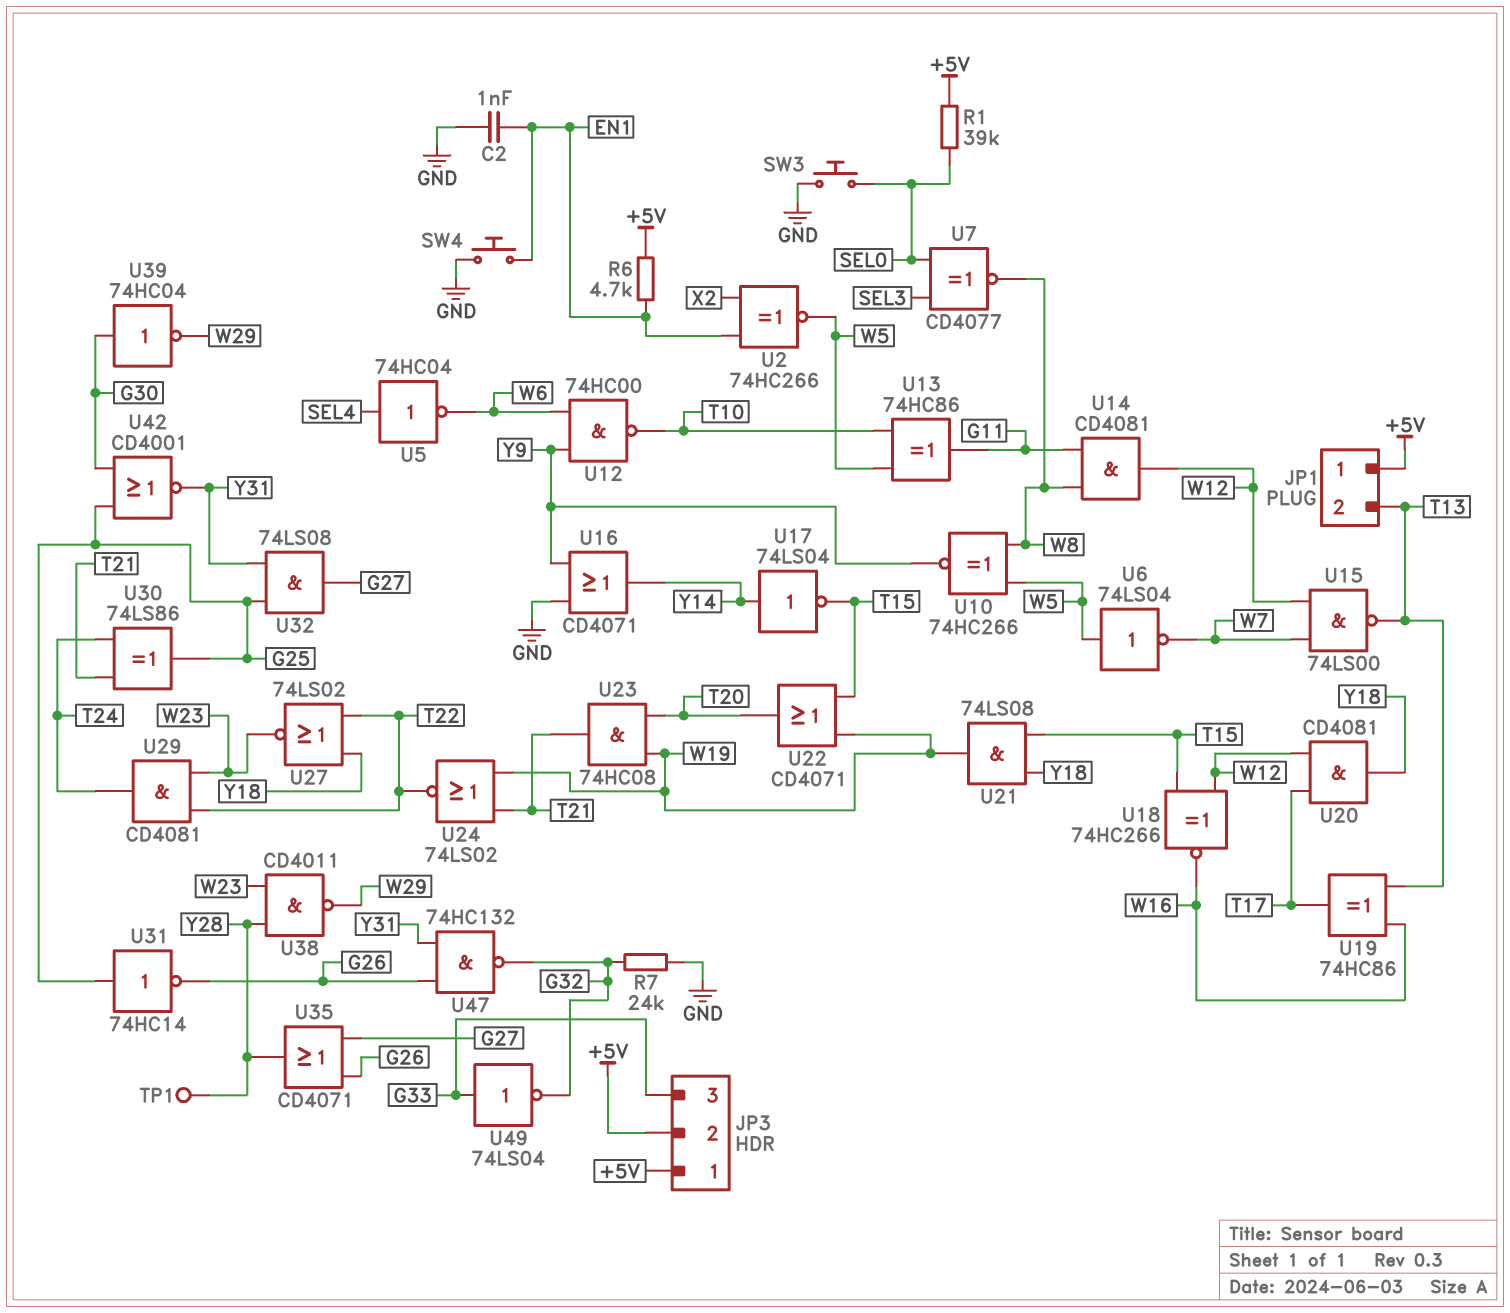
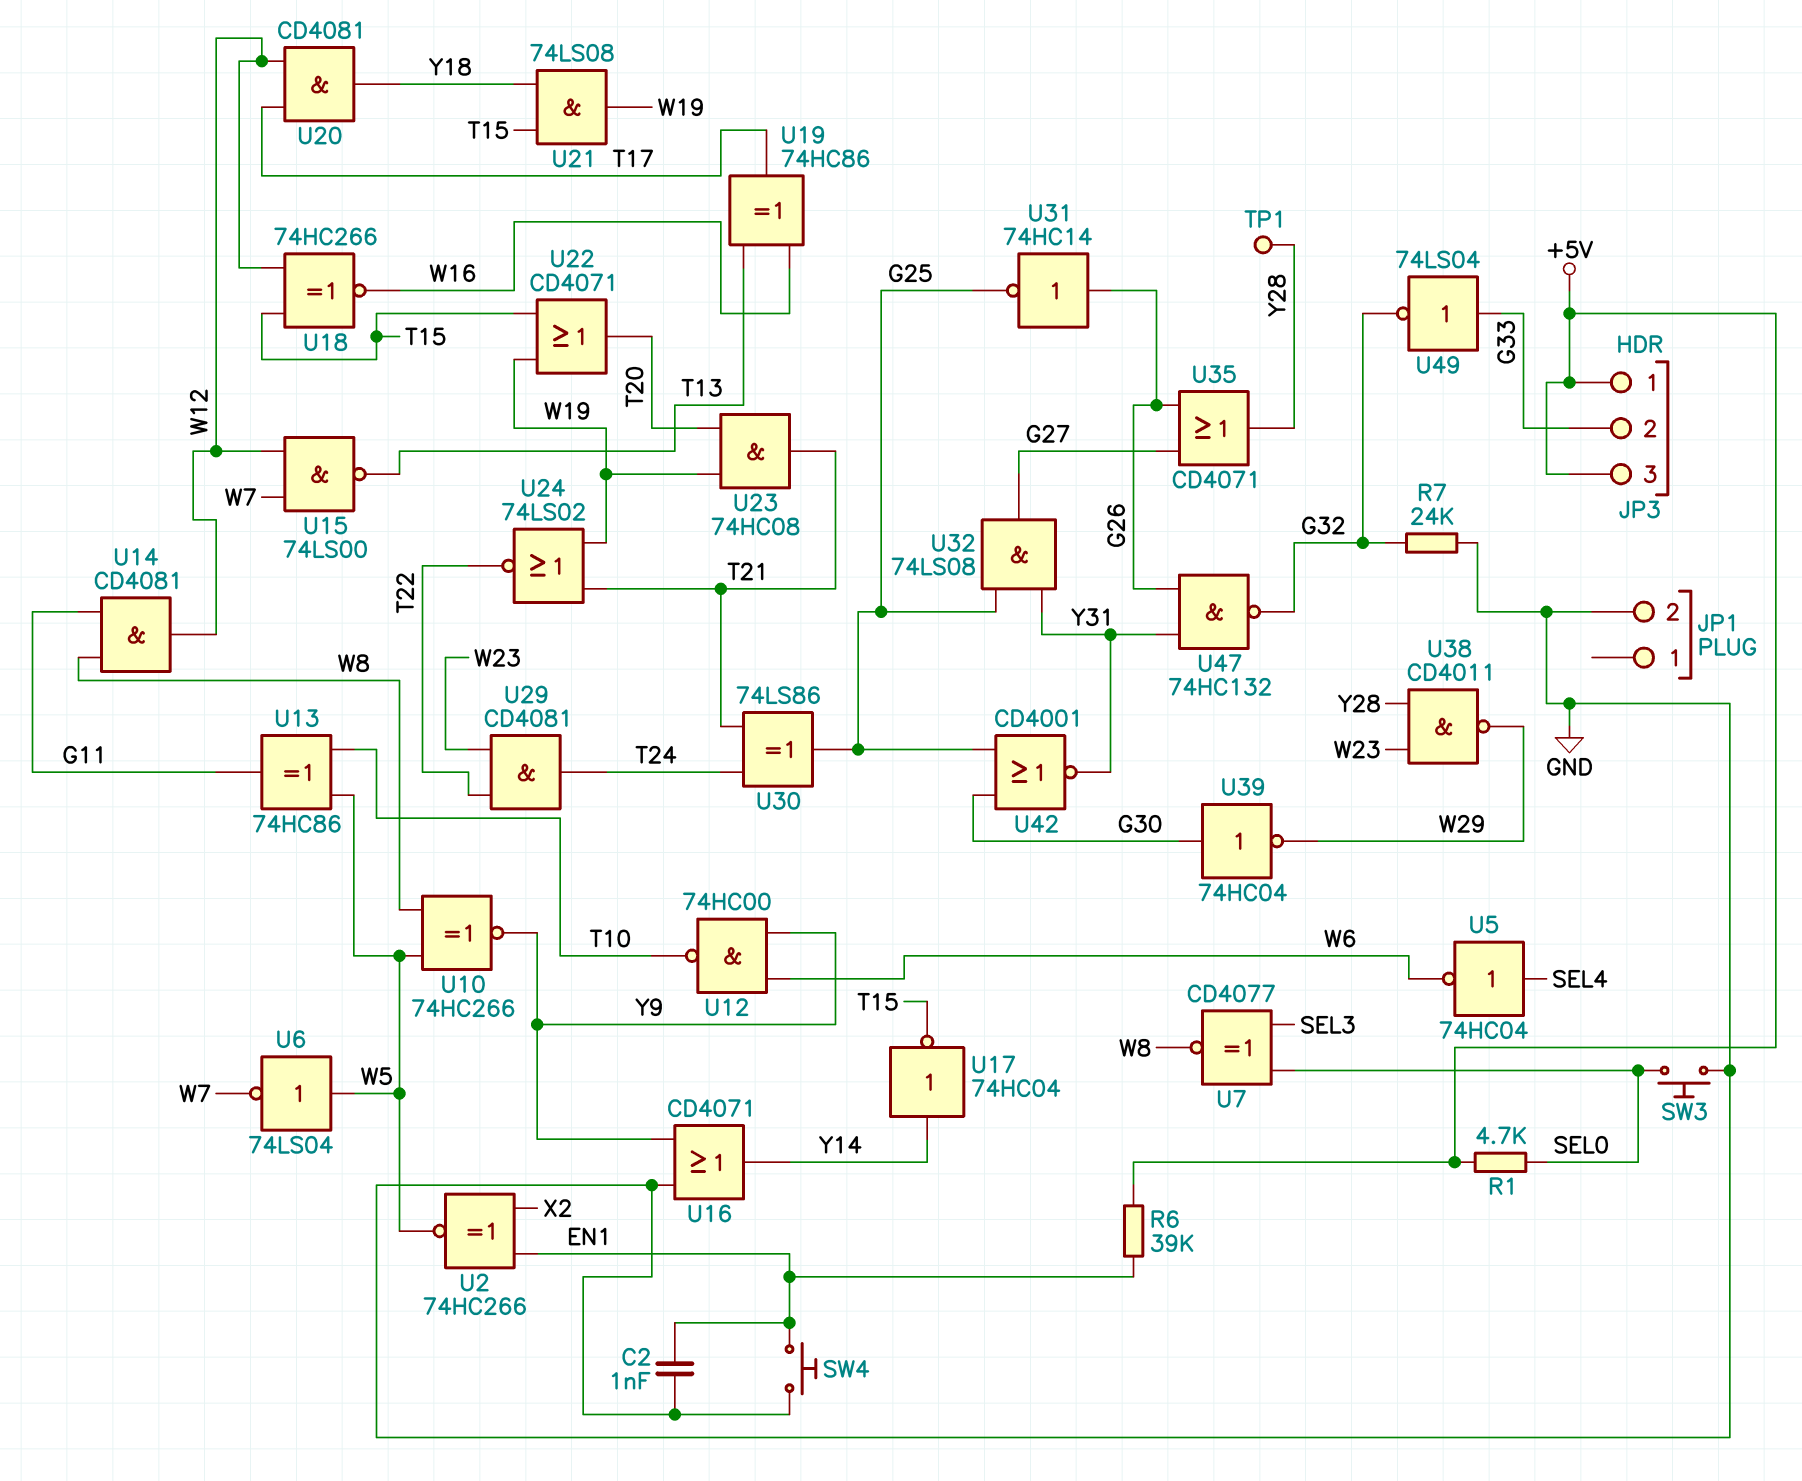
JP1 pin 1: +5V -> none
JP1 pin 2: T13 -> GND
JP3 pin 2: +5V -> G33
JP3 pin 3: G33 -> +5V
R1: 39k (+5V, SEL0) -> 4.7k (+5V, SEL0)
R6: 4.7k (+5V, EN1) -> 39k (+5V, EN1)
U17: NOT 74LS04 (in Y14, out T15) -> NOT 74HC04 (in Y14, out T15)
U27: NOR 74LS02 (in T22, in Y18, out W23) -> none
U31: NOT 74HC14 (in G25, out G26) -> NOT 74HC14 (in G26, out G25)

